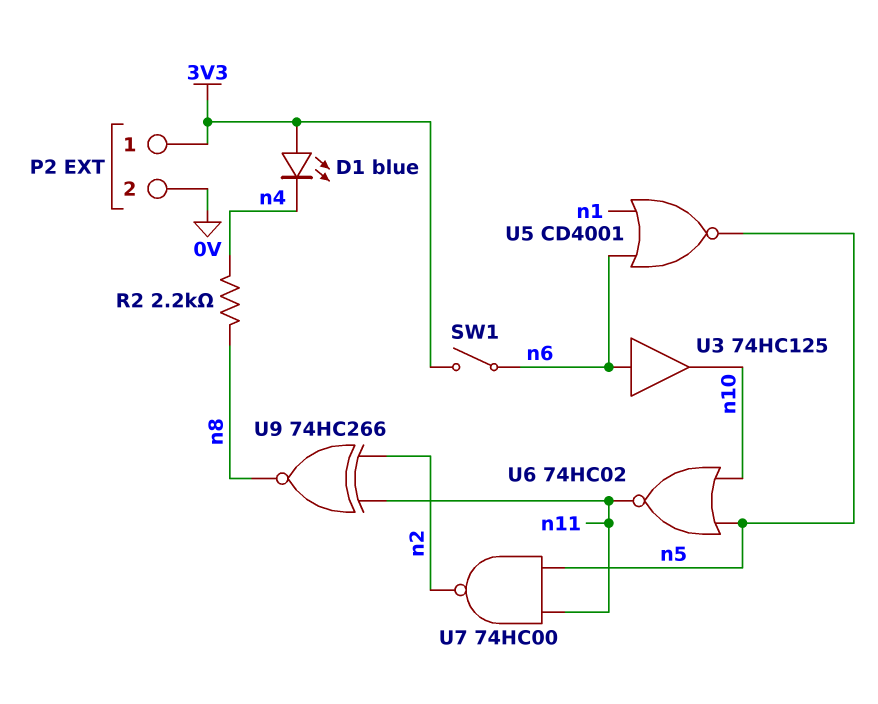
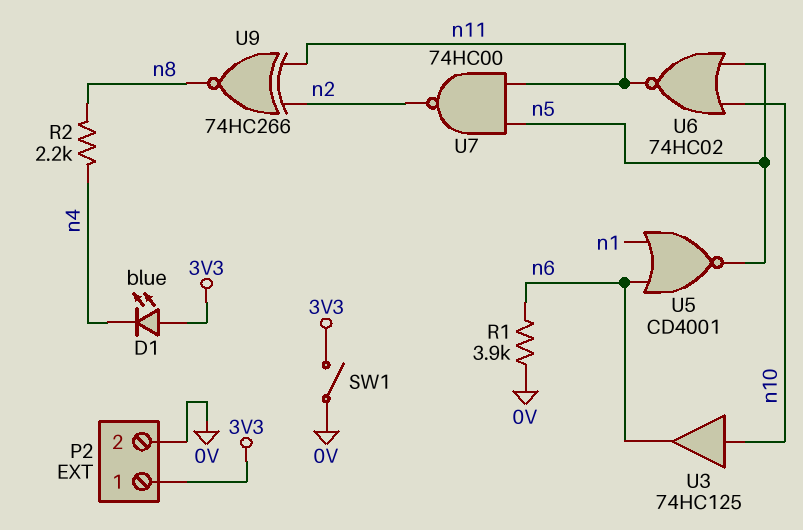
R1: none -> 3.9k (0V, n6)
SW1: switch (3V3, n6) -> switch (0V, 3V3)
U3: buffer 74HC125 (in n6, out n10) -> buffer 74HC125 (in n10, out n6)

